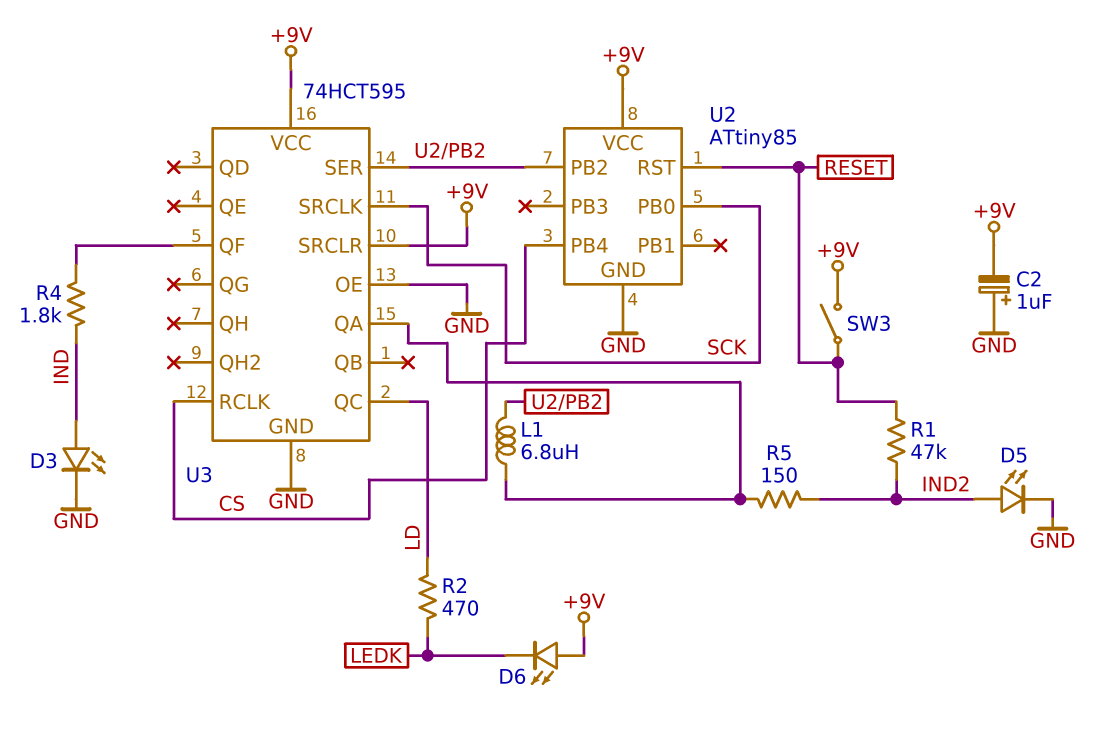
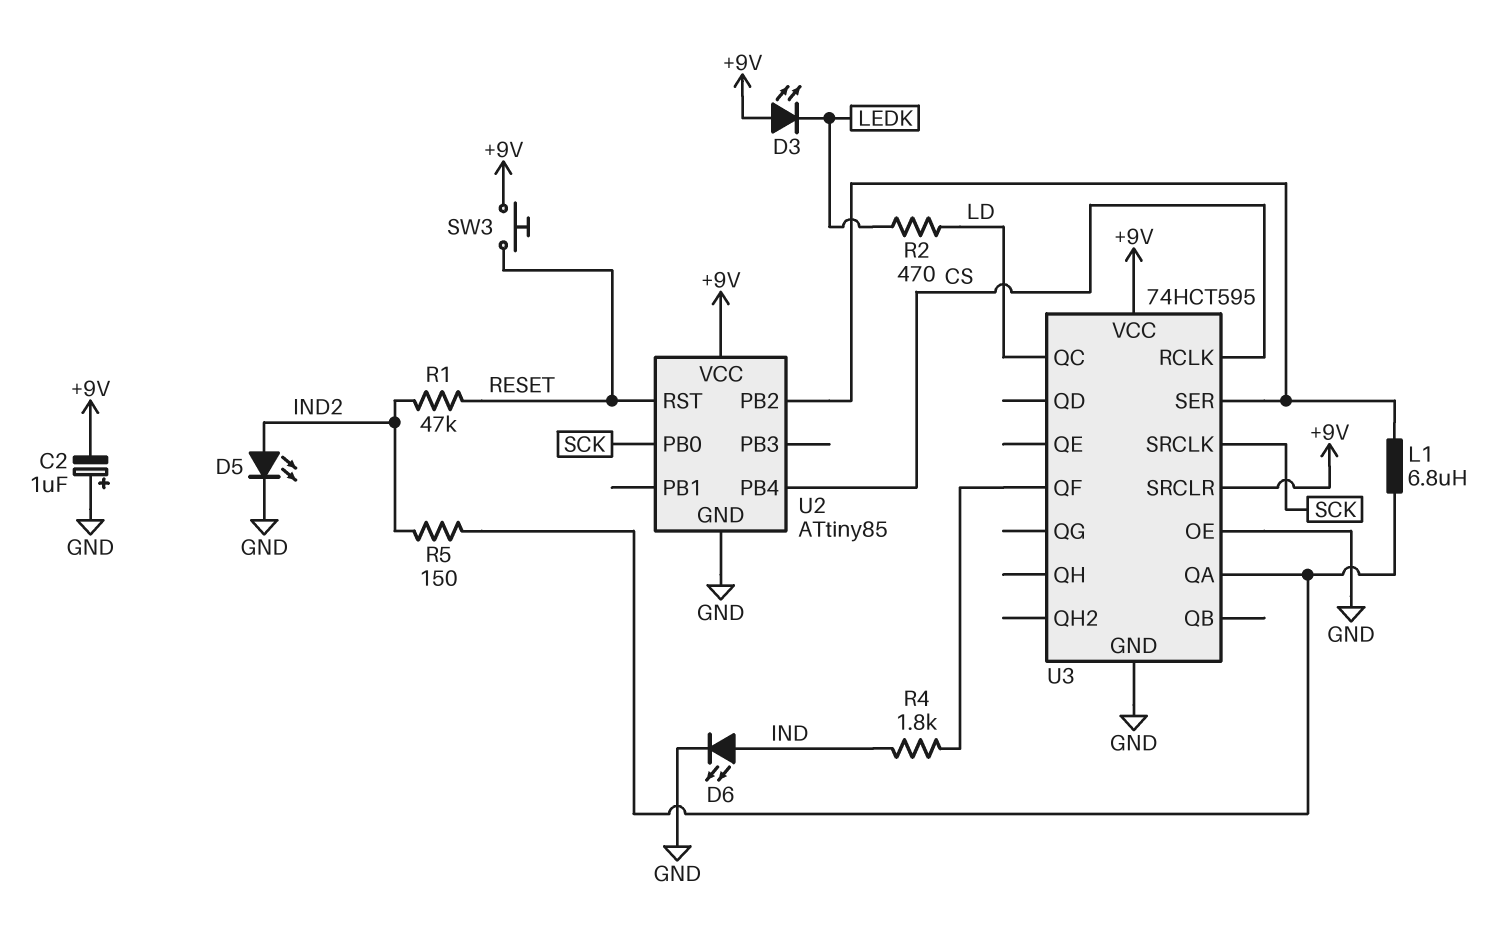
D3: LED (A IND, K GND) -> LED (A +9V, K LEDK)
D6: LED (A +9V, K LEDK) -> LED (A IND, K GND)
SW3: switch (+9V, RESET) -> button (+9V, RESET)

